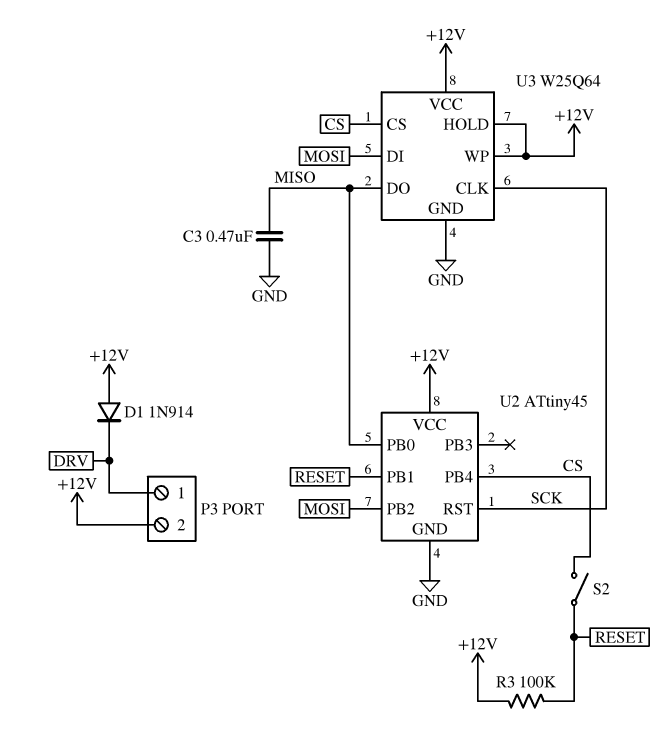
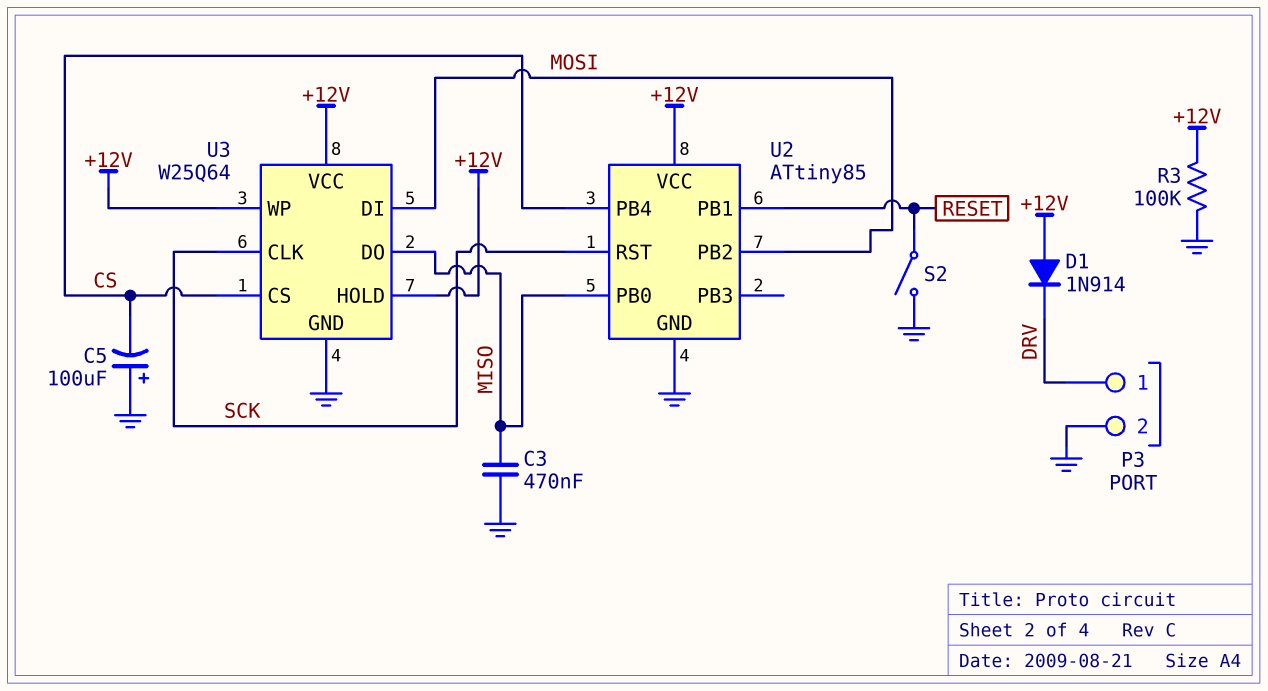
C5: none -> 100uF (plus GND, minus CS)
P3 pin 2: +12V -> GND
R3: 100k (+12V, RESET) -> 100k (+12V, GND)
S2: switch (CS, RESET) -> switch (GND, RESET)
U2: ATtiny45 -> ATtiny85

